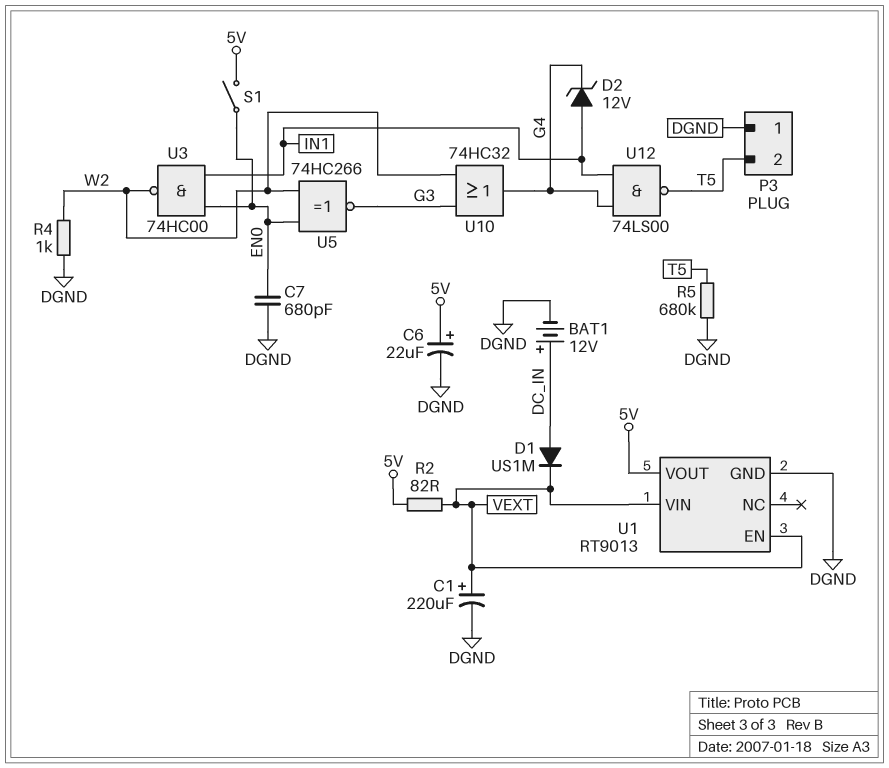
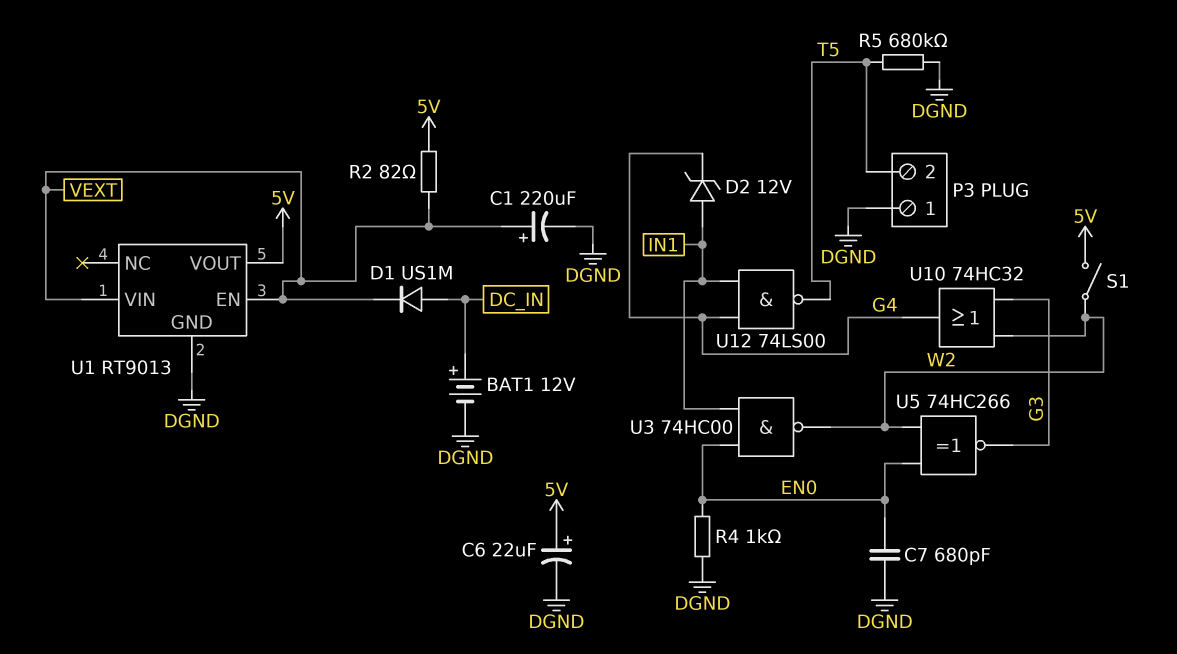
R4: 1k (DGND, W2) -> 1k (DGND, EN0)
S1: switch (5V, EN0) -> switch (5V, W2)

